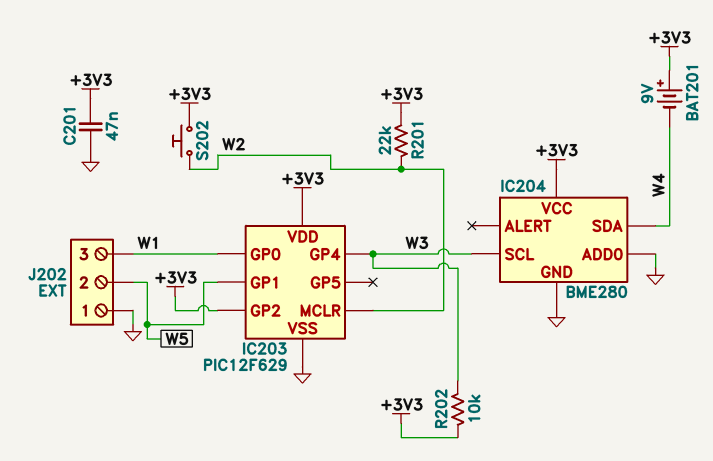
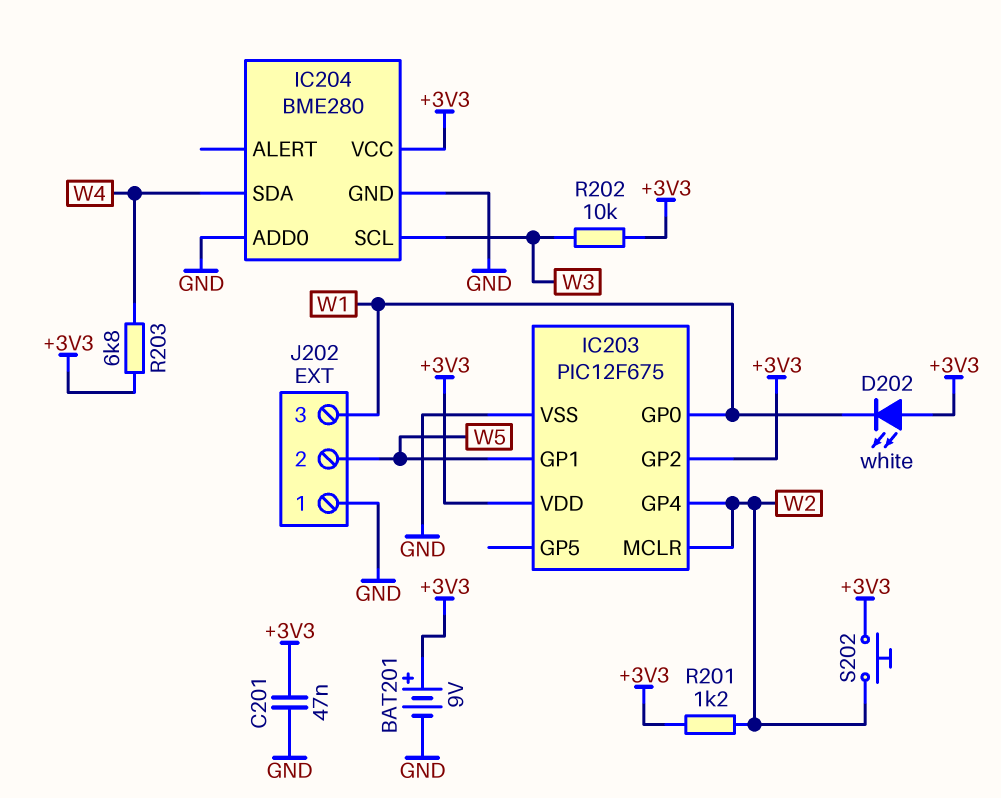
BAT201: 9V (plus +3V3, minus W4) -> 9V (plus +3V3, minus GND)
D202: none -> LED white (A +3V3, K W1)
IC203: PIC12F629 -> PIC12F675
IC203 pin GP4: W3 -> W2
R201: 22k (+3V3, W2) -> 1.2k (+3V3, W2)
R203: none -> 6.8k (+3V3, W4)

